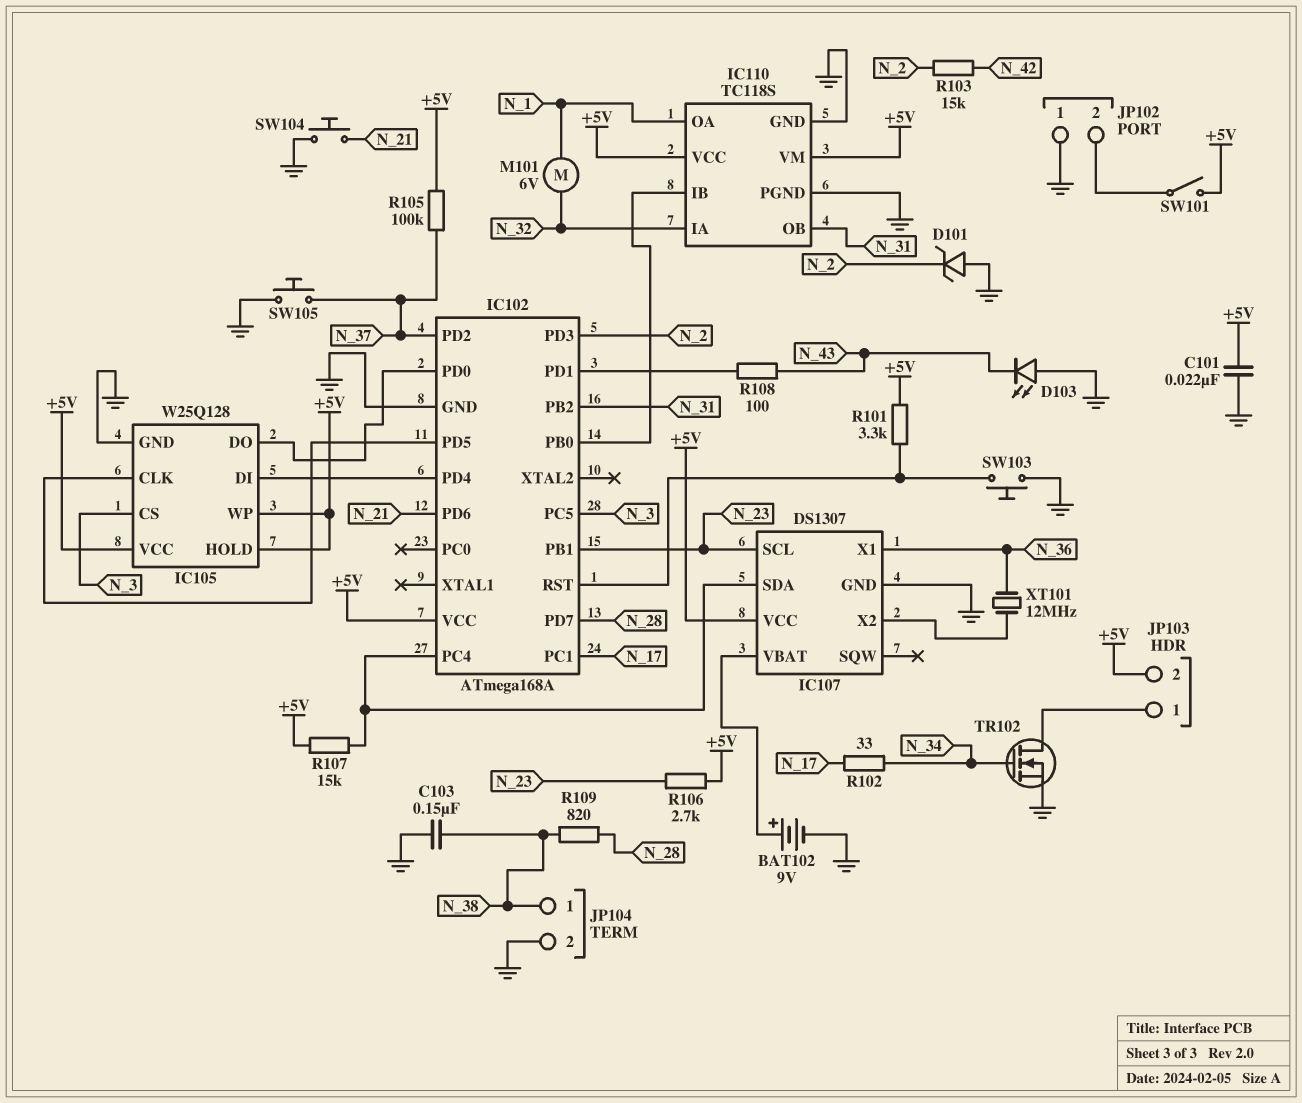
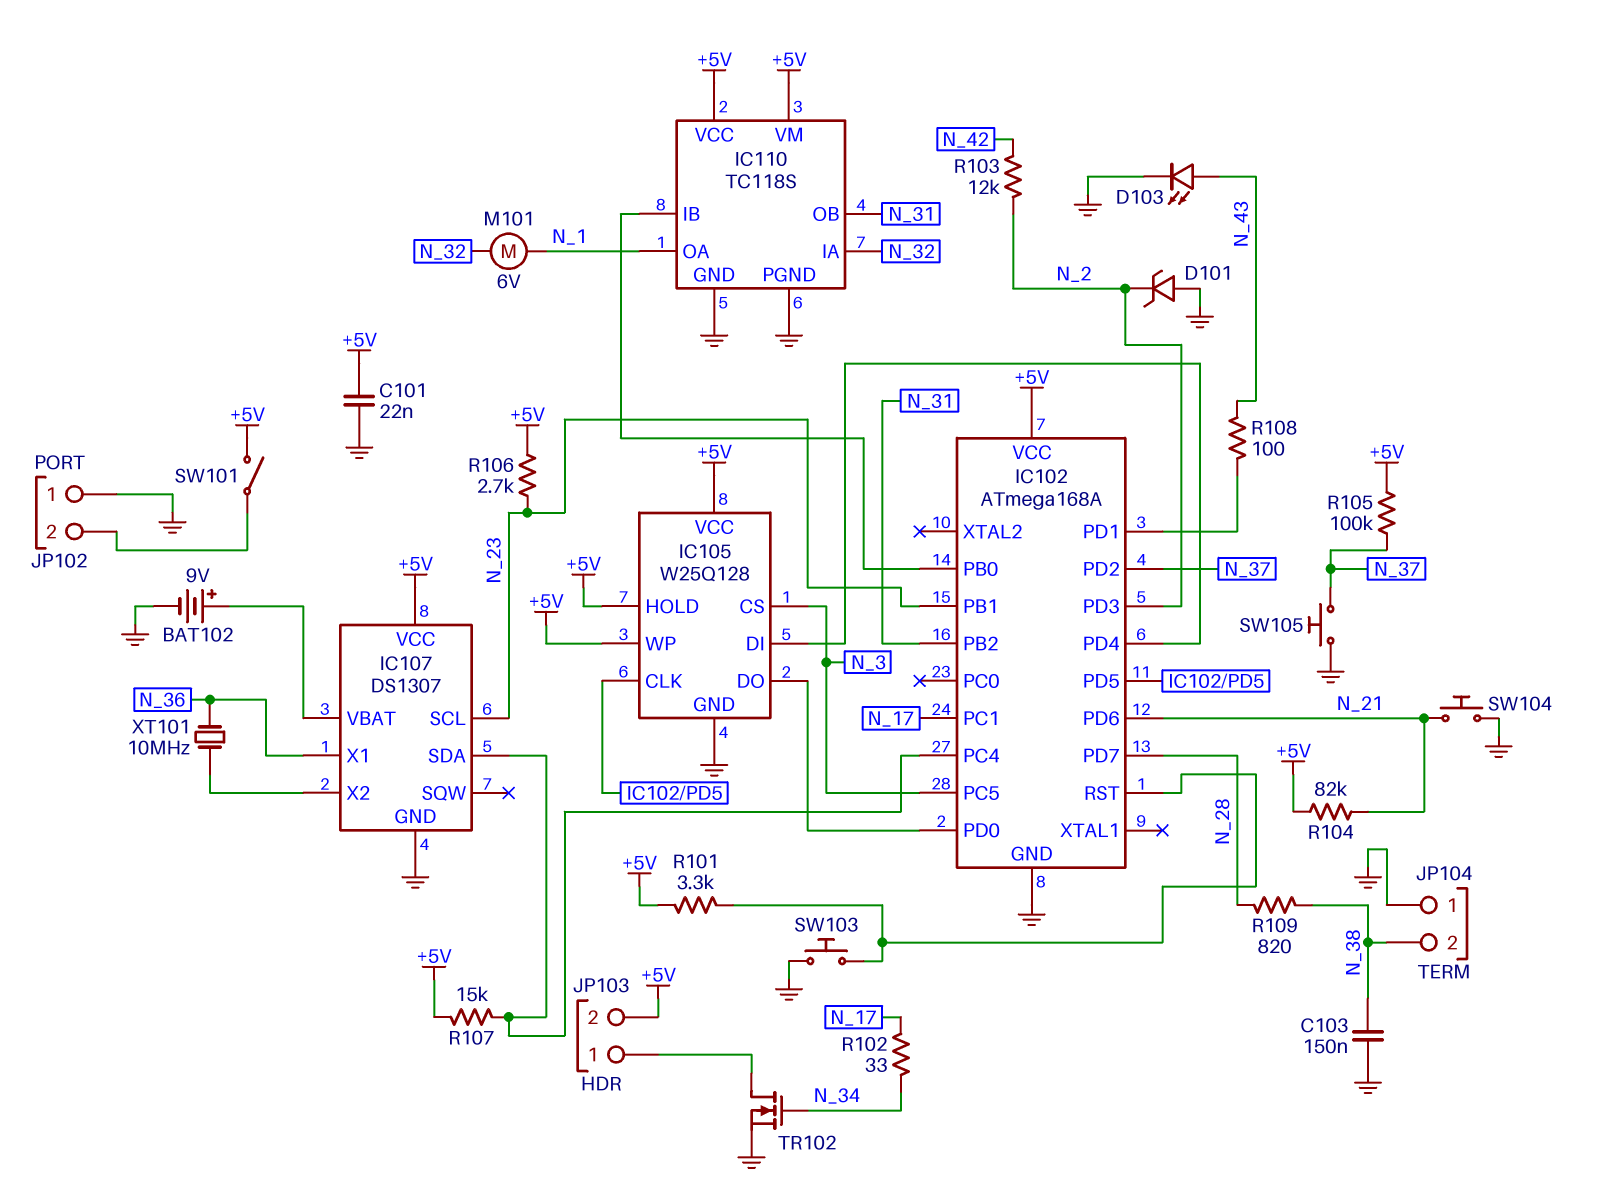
D103: LED (A GND, K N_43) -> LED (A N_43, K GND)
JP104 pin 1: N_38 -> GND
JP104 pin 2: GND -> N_38
R103: 15k (N_2, N_42) -> 12k (N_2, N_42)
R104: none -> 82k (+5V, N_21)
XT101: 12MHz (IC107/X2, N_36) -> 10MHz (IC107/X2, N_36)

